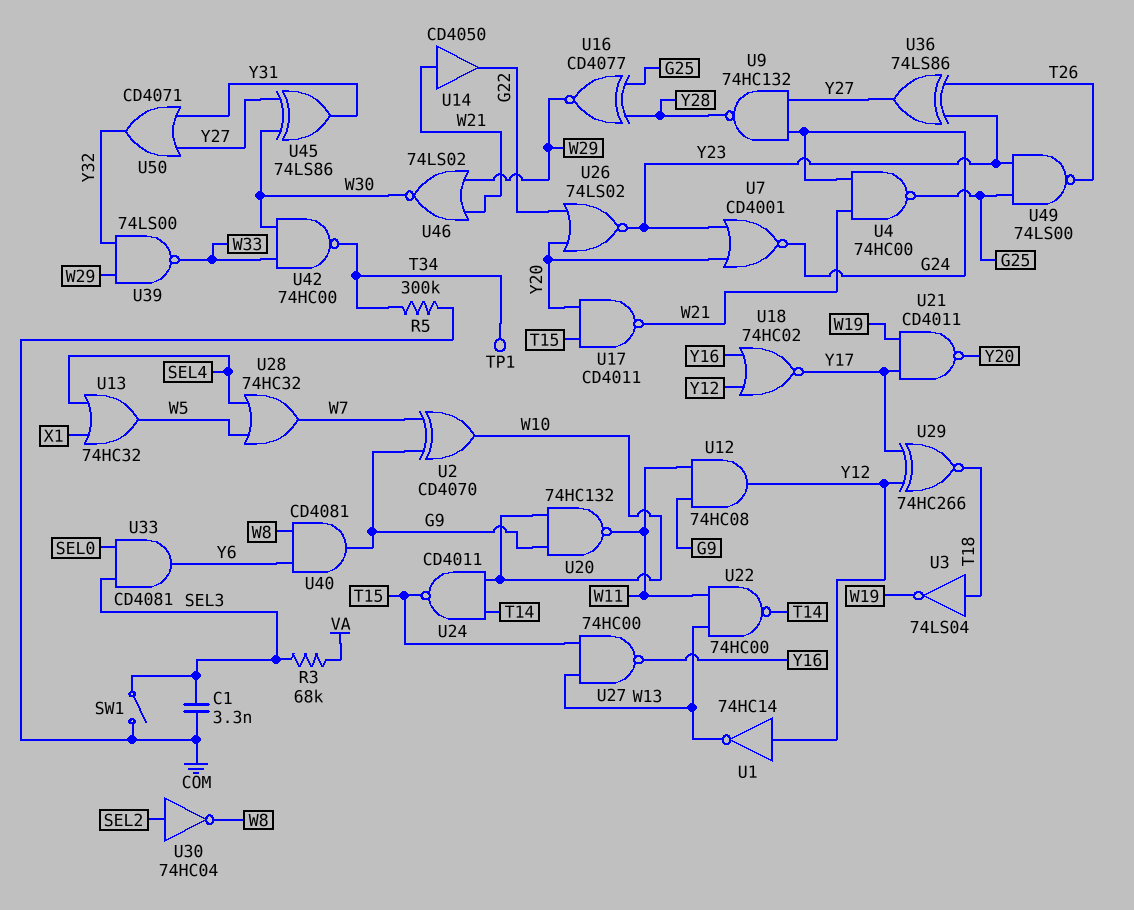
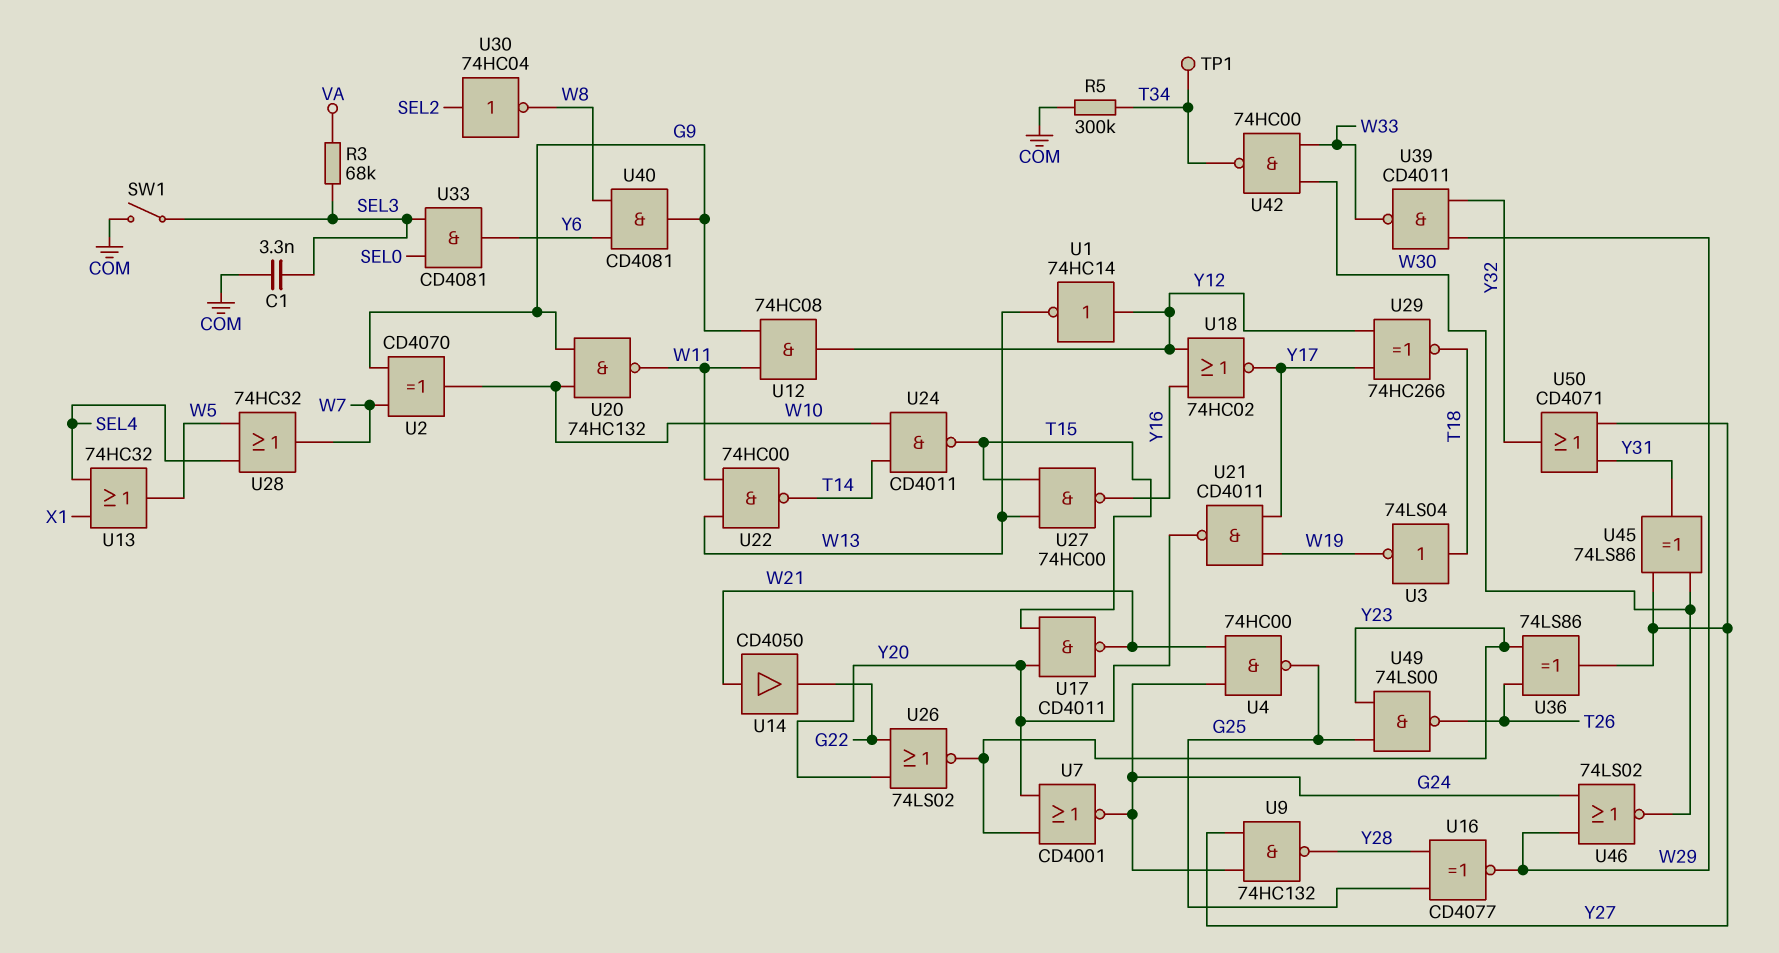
U39: NAND 74LS00 (in W29, in Y32, out W33) -> NAND CD4011 (in W29, in Y32, out W33)
U46: NOR 74LS02 (in W21, in W29, out W30) -> NOR 74LS02 (in G24, in W29, out W30)

